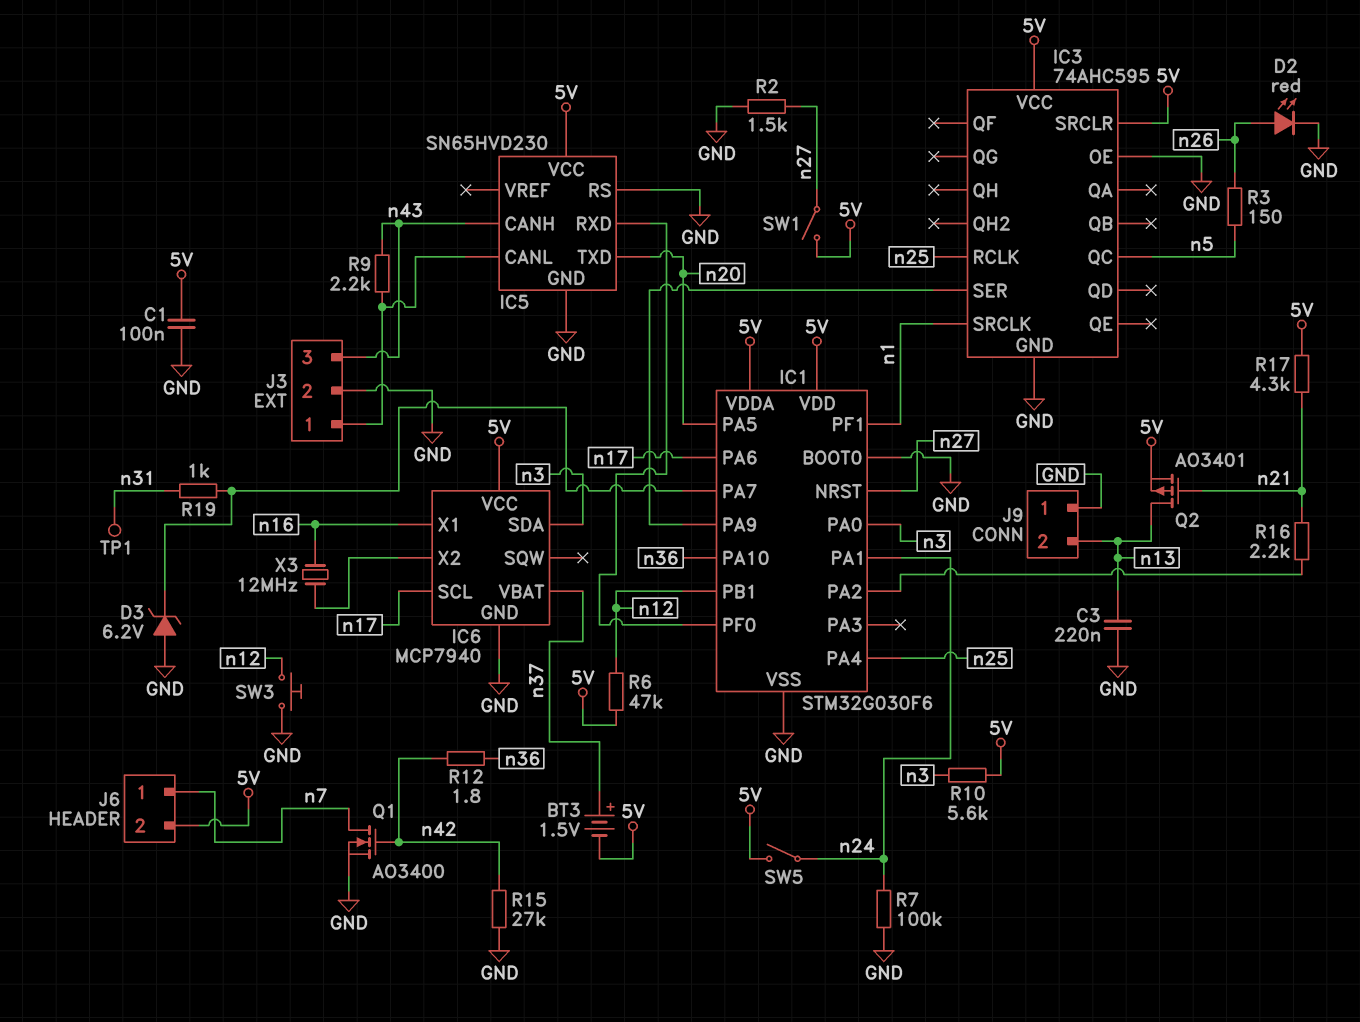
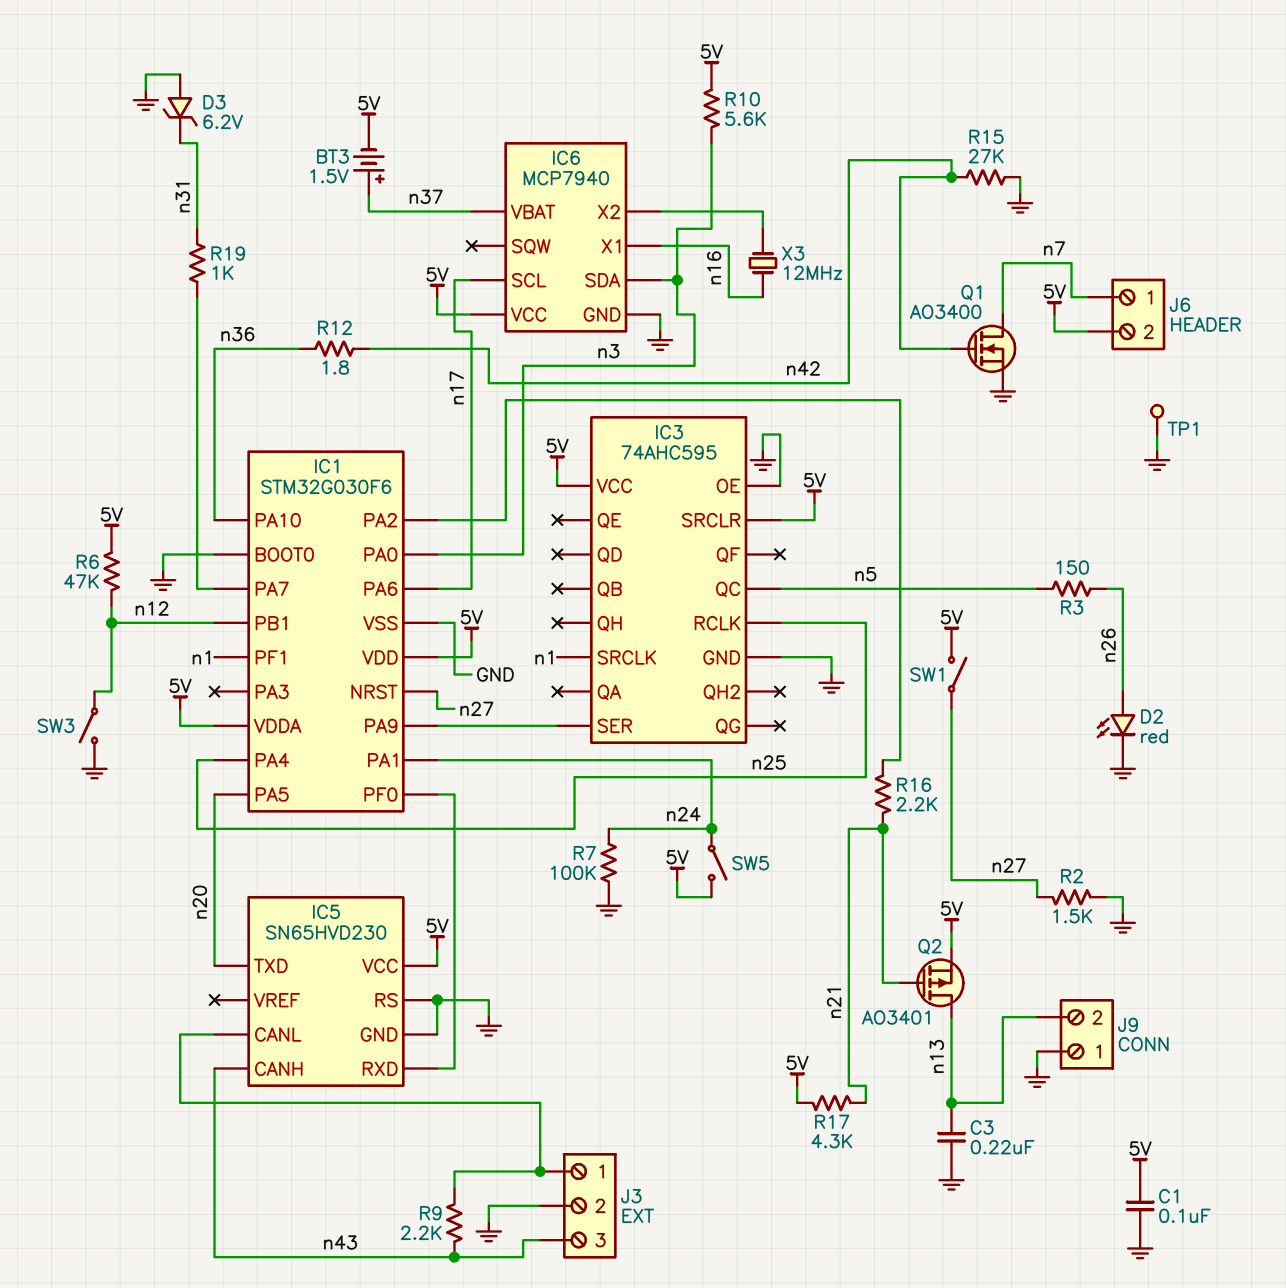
D3: zener 6.2V (A GND, K IC1/PA7) -> zener 6.2V (A GND, K n31)
SW3: button (GND, n12) -> switch (GND, n12)
TP1: test point (n31) -> test point (GND)

